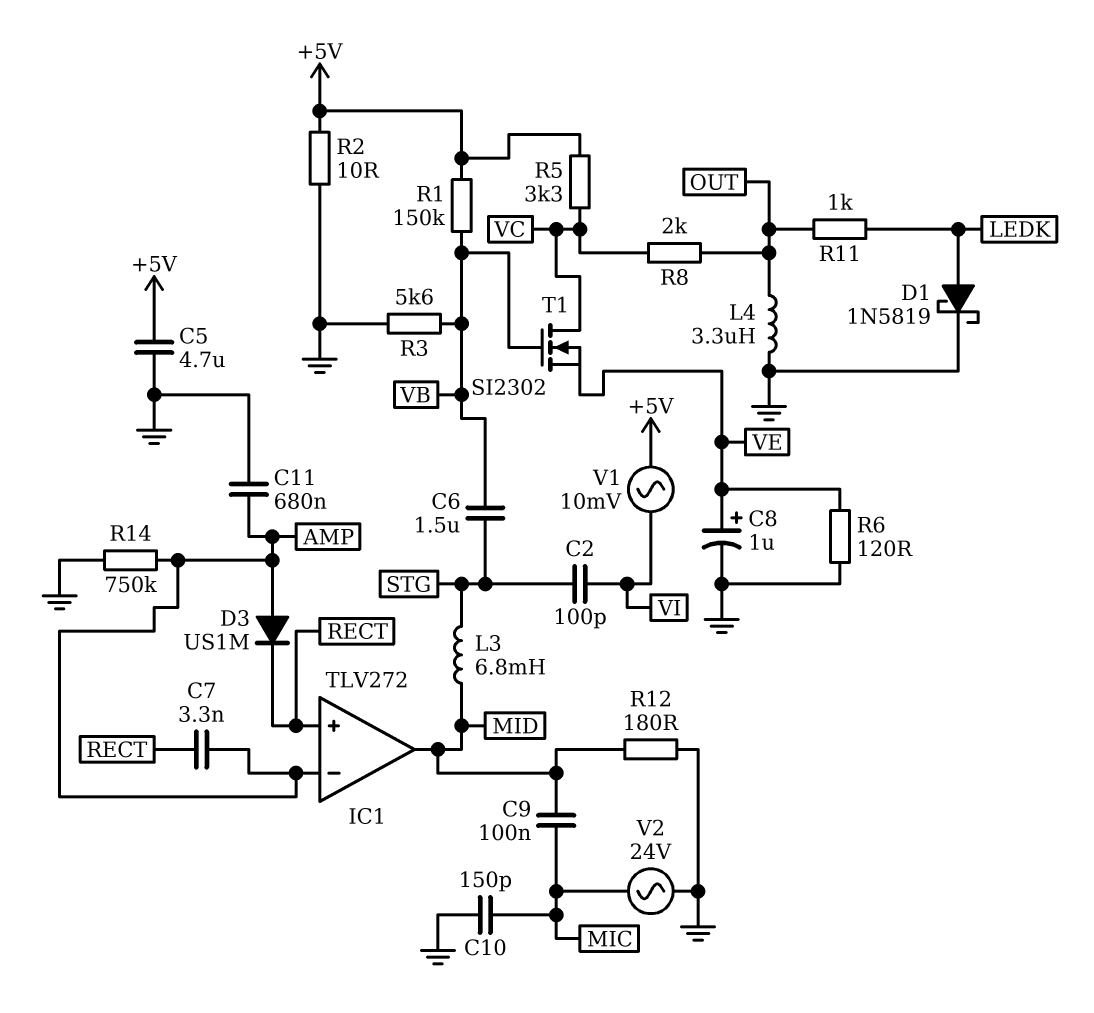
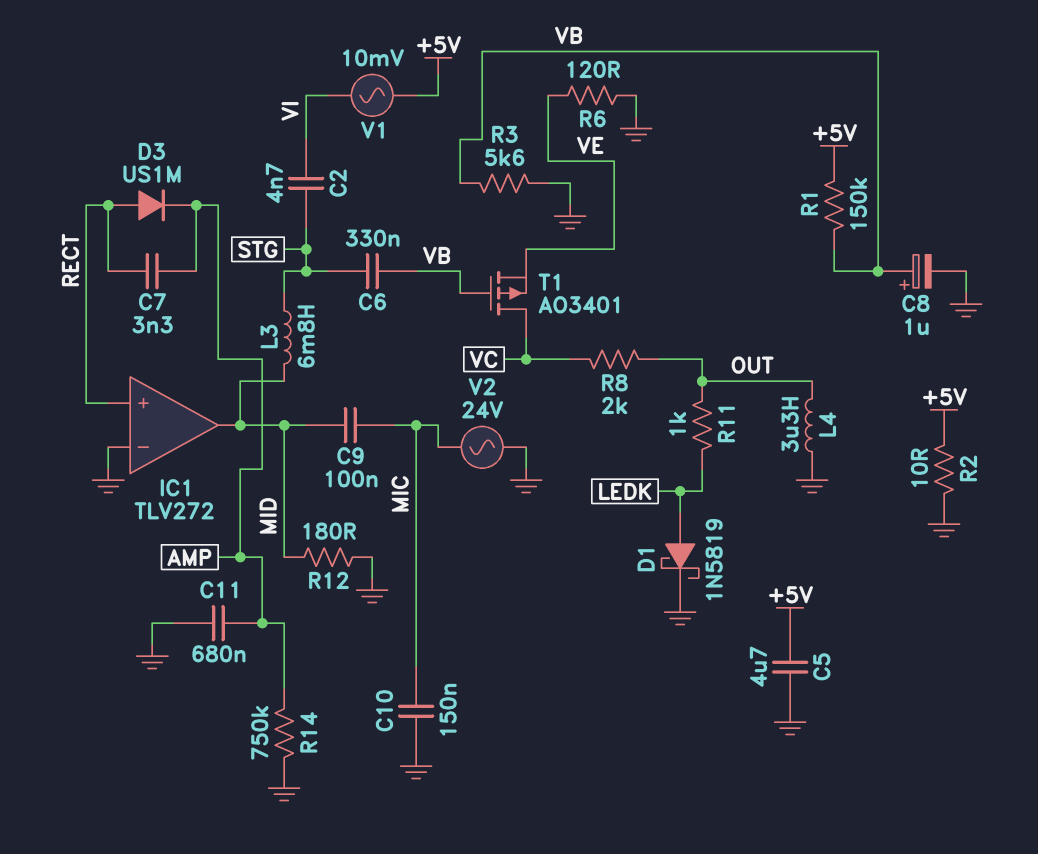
C2: 100pF (STG, VI) -> 4.7nF (STG, VI)
C6: 1.5uF (STG, VB) -> 330nF (STG, VB)
C8: 1uF (plus VE, minus GND) -> 1uF (plus VB, minus GND)
C10: 150pF (GND, MIC) -> 150nF (GND, MIC)
D3: diode US1M (A AMP, K RECT) -> diode US1M (A RECT, K AMP)
IC1 pin in-: AMP -> GND
R5: 3.3k (+5V, VC) -> none
T1: NMOS SI2302 (G VB, D VC, S VE) -> PMOS AO3401 (G VB, D VC, S VE)

